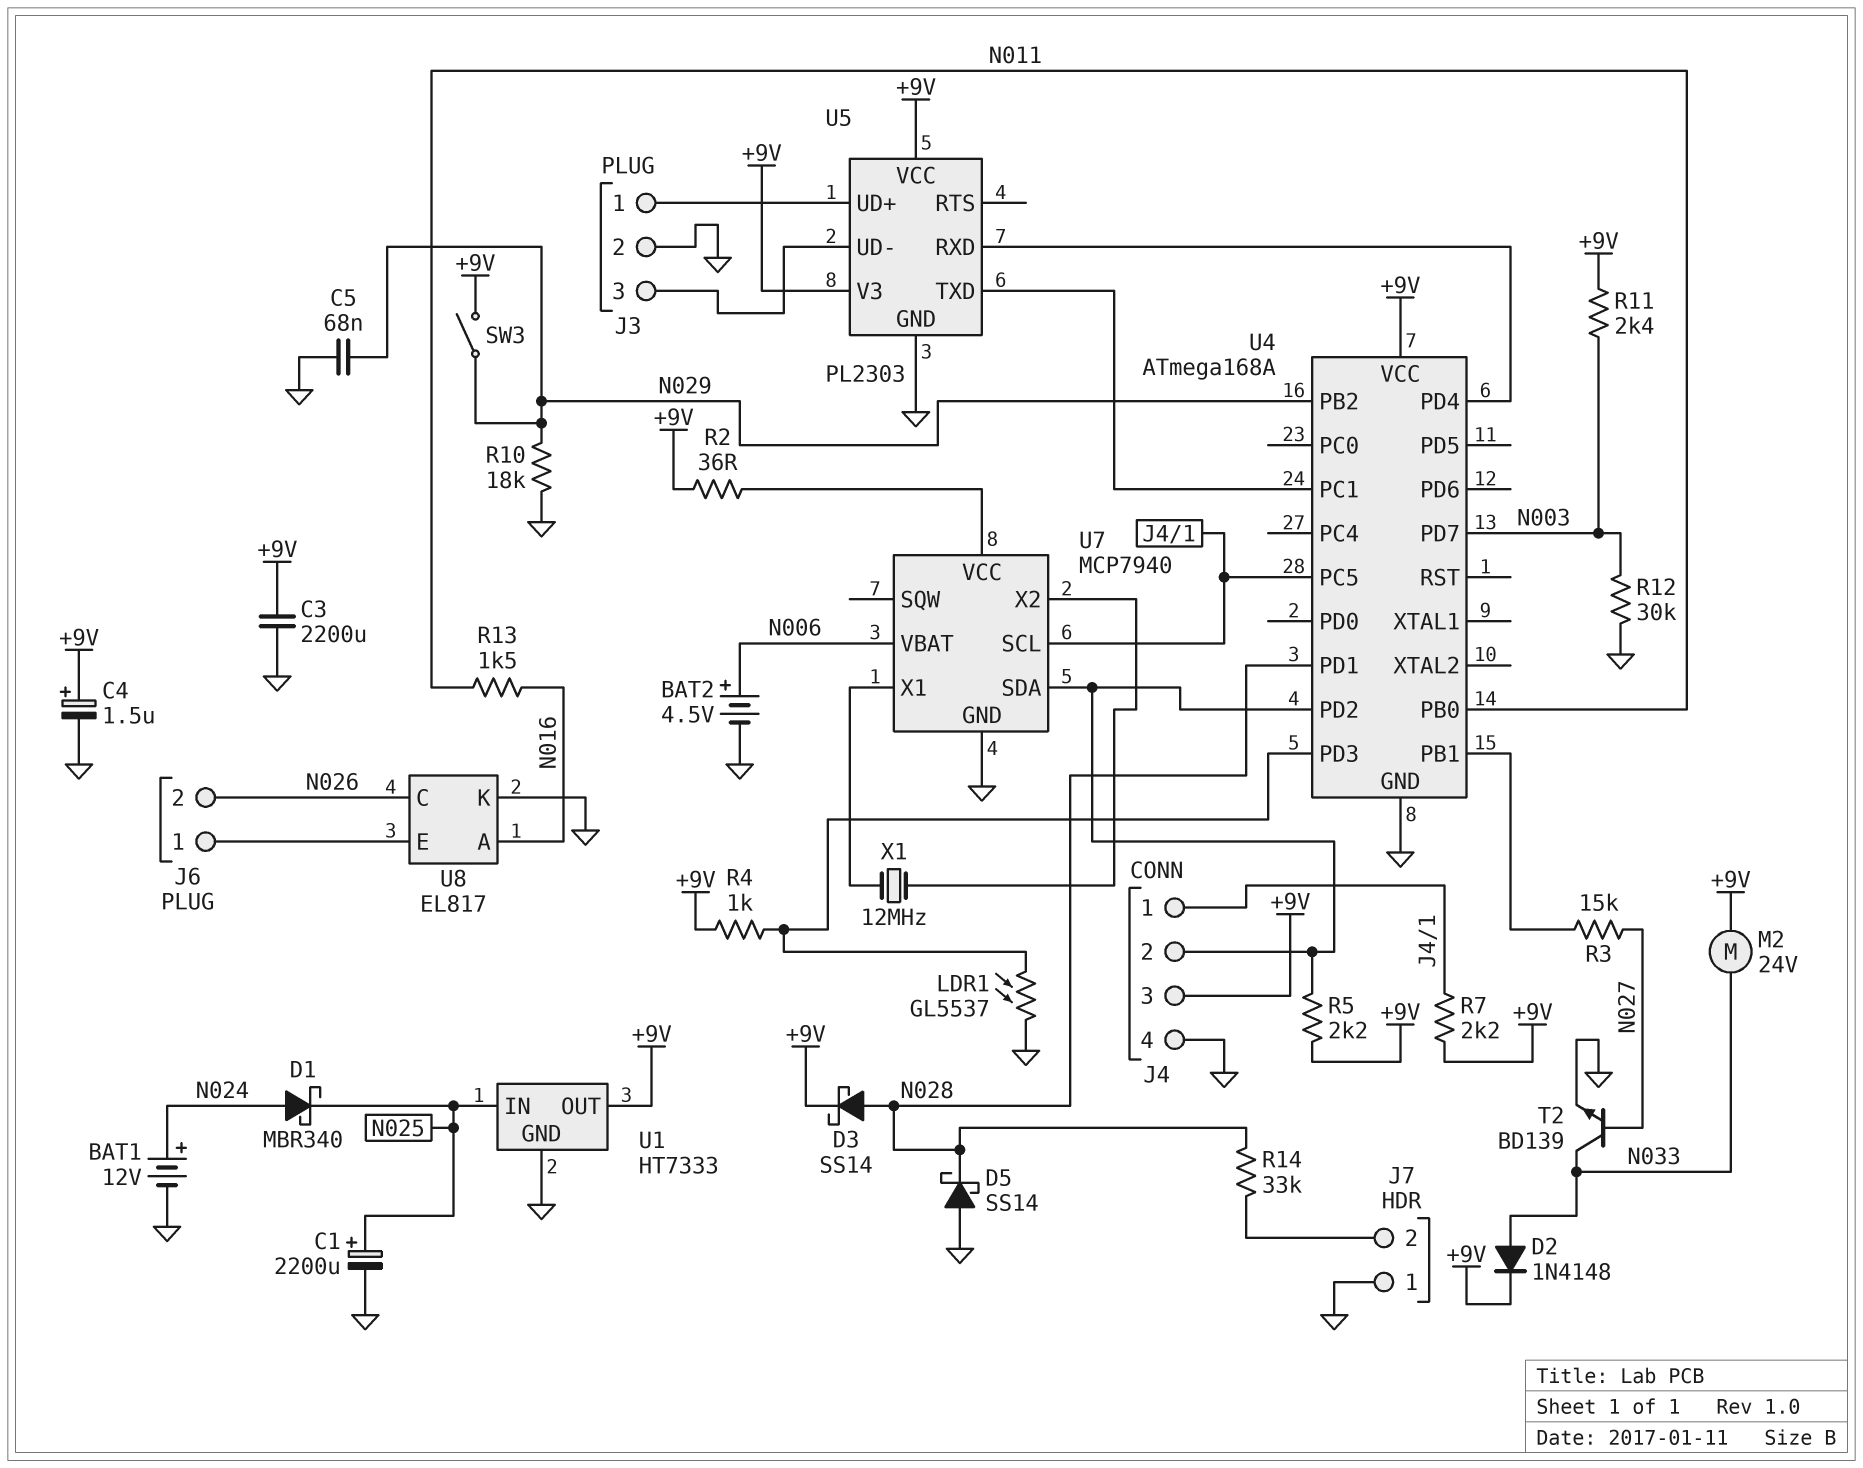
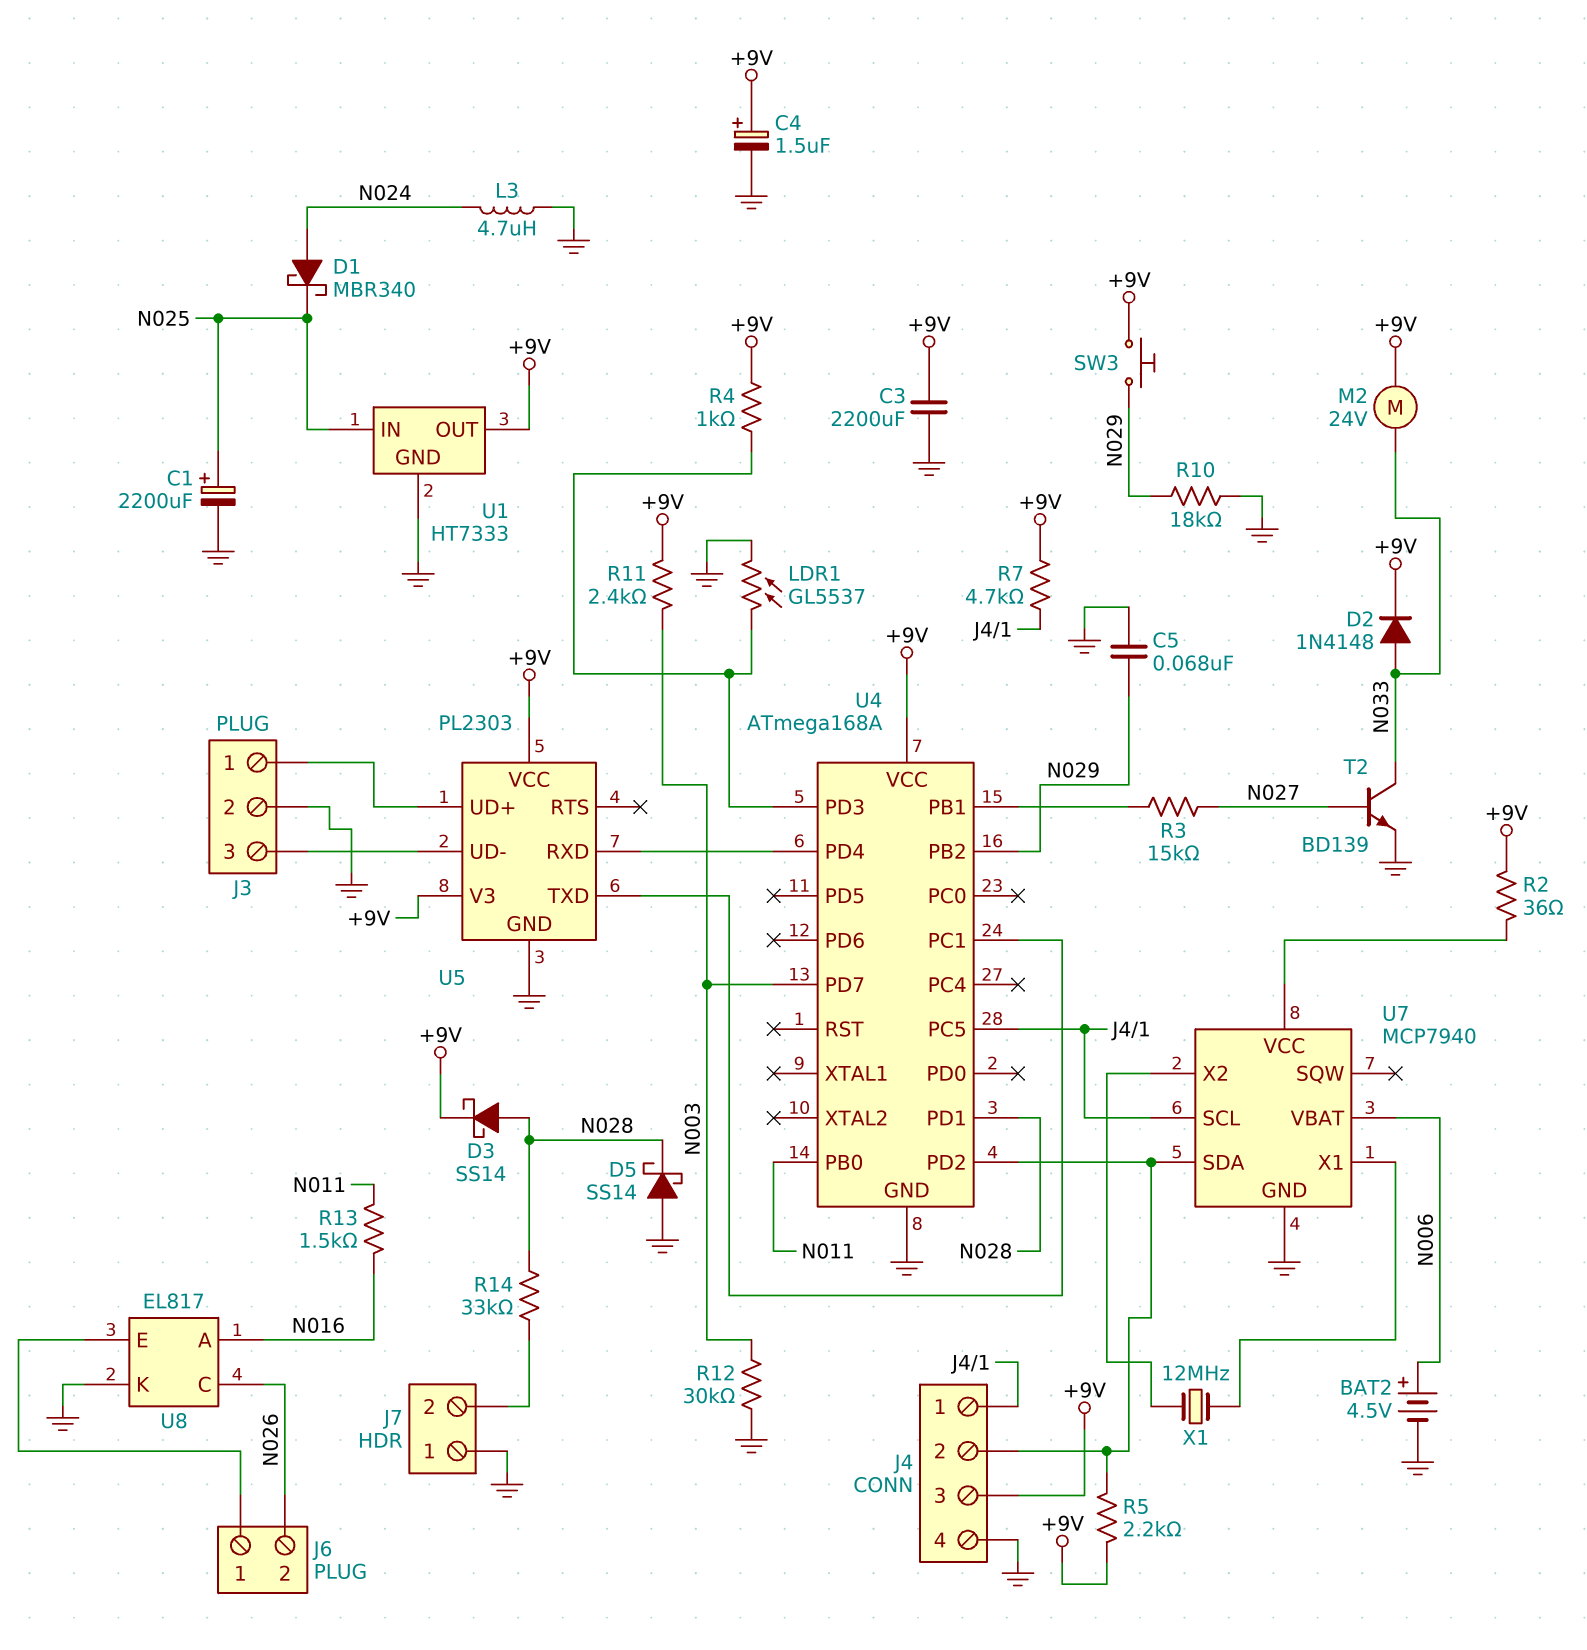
BAT1: 12V (plus N024, minus GND) -> none
L3: none -> 4.7uH (GND, N024)
R7: 2.2k (+9V, J4/1) -> 4.7k (+9V, J4/1)
SW3: switch (+9V, N029) -> button (+9V, N029)

